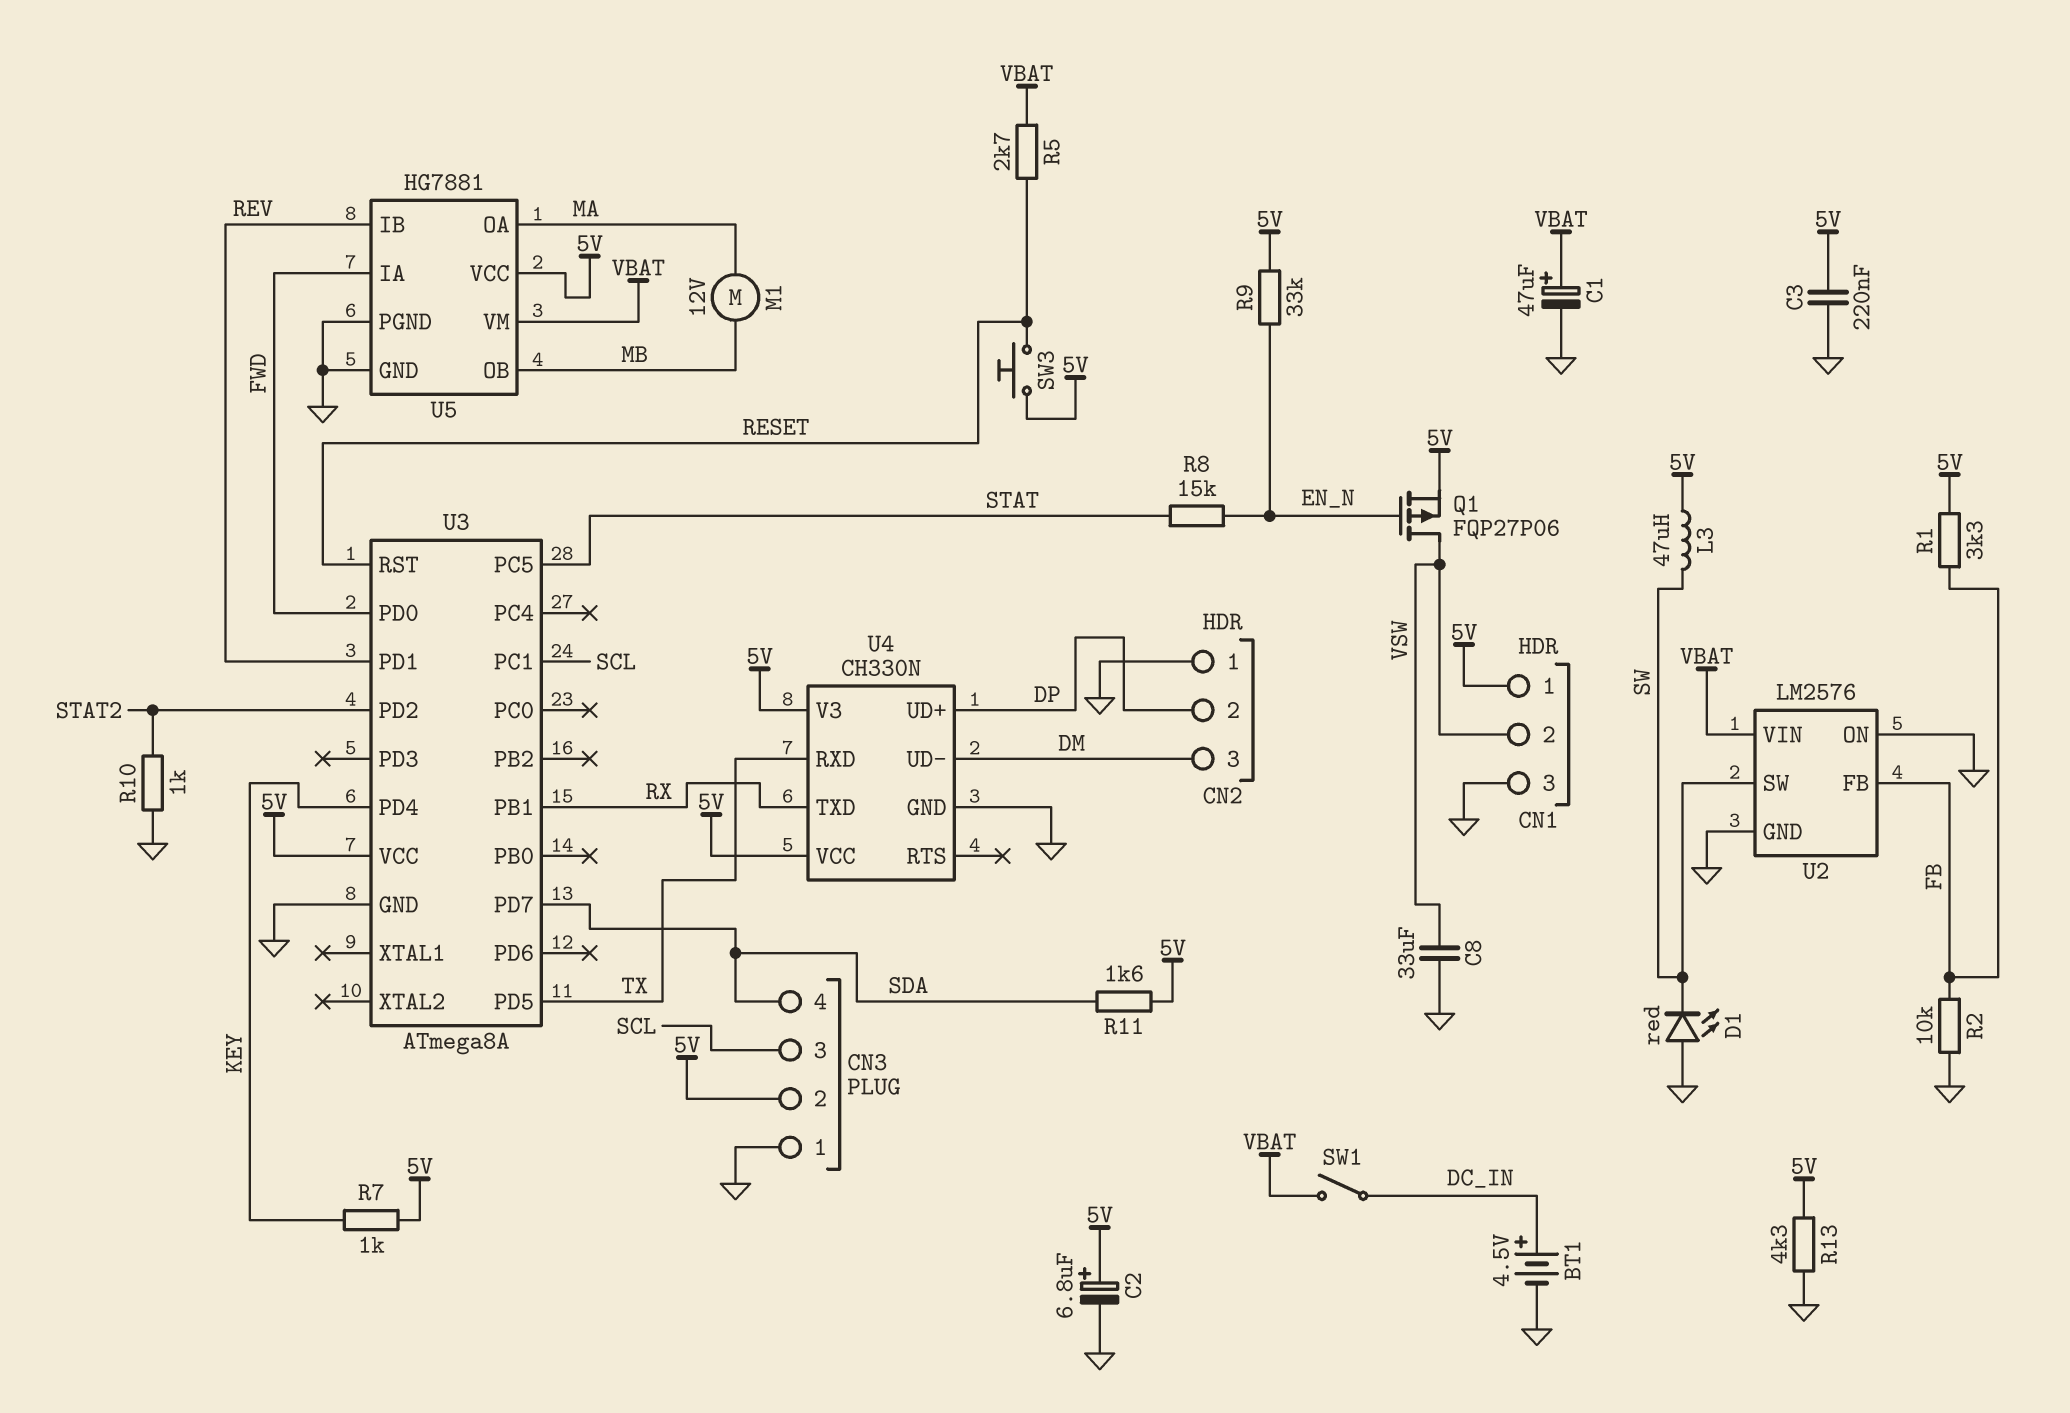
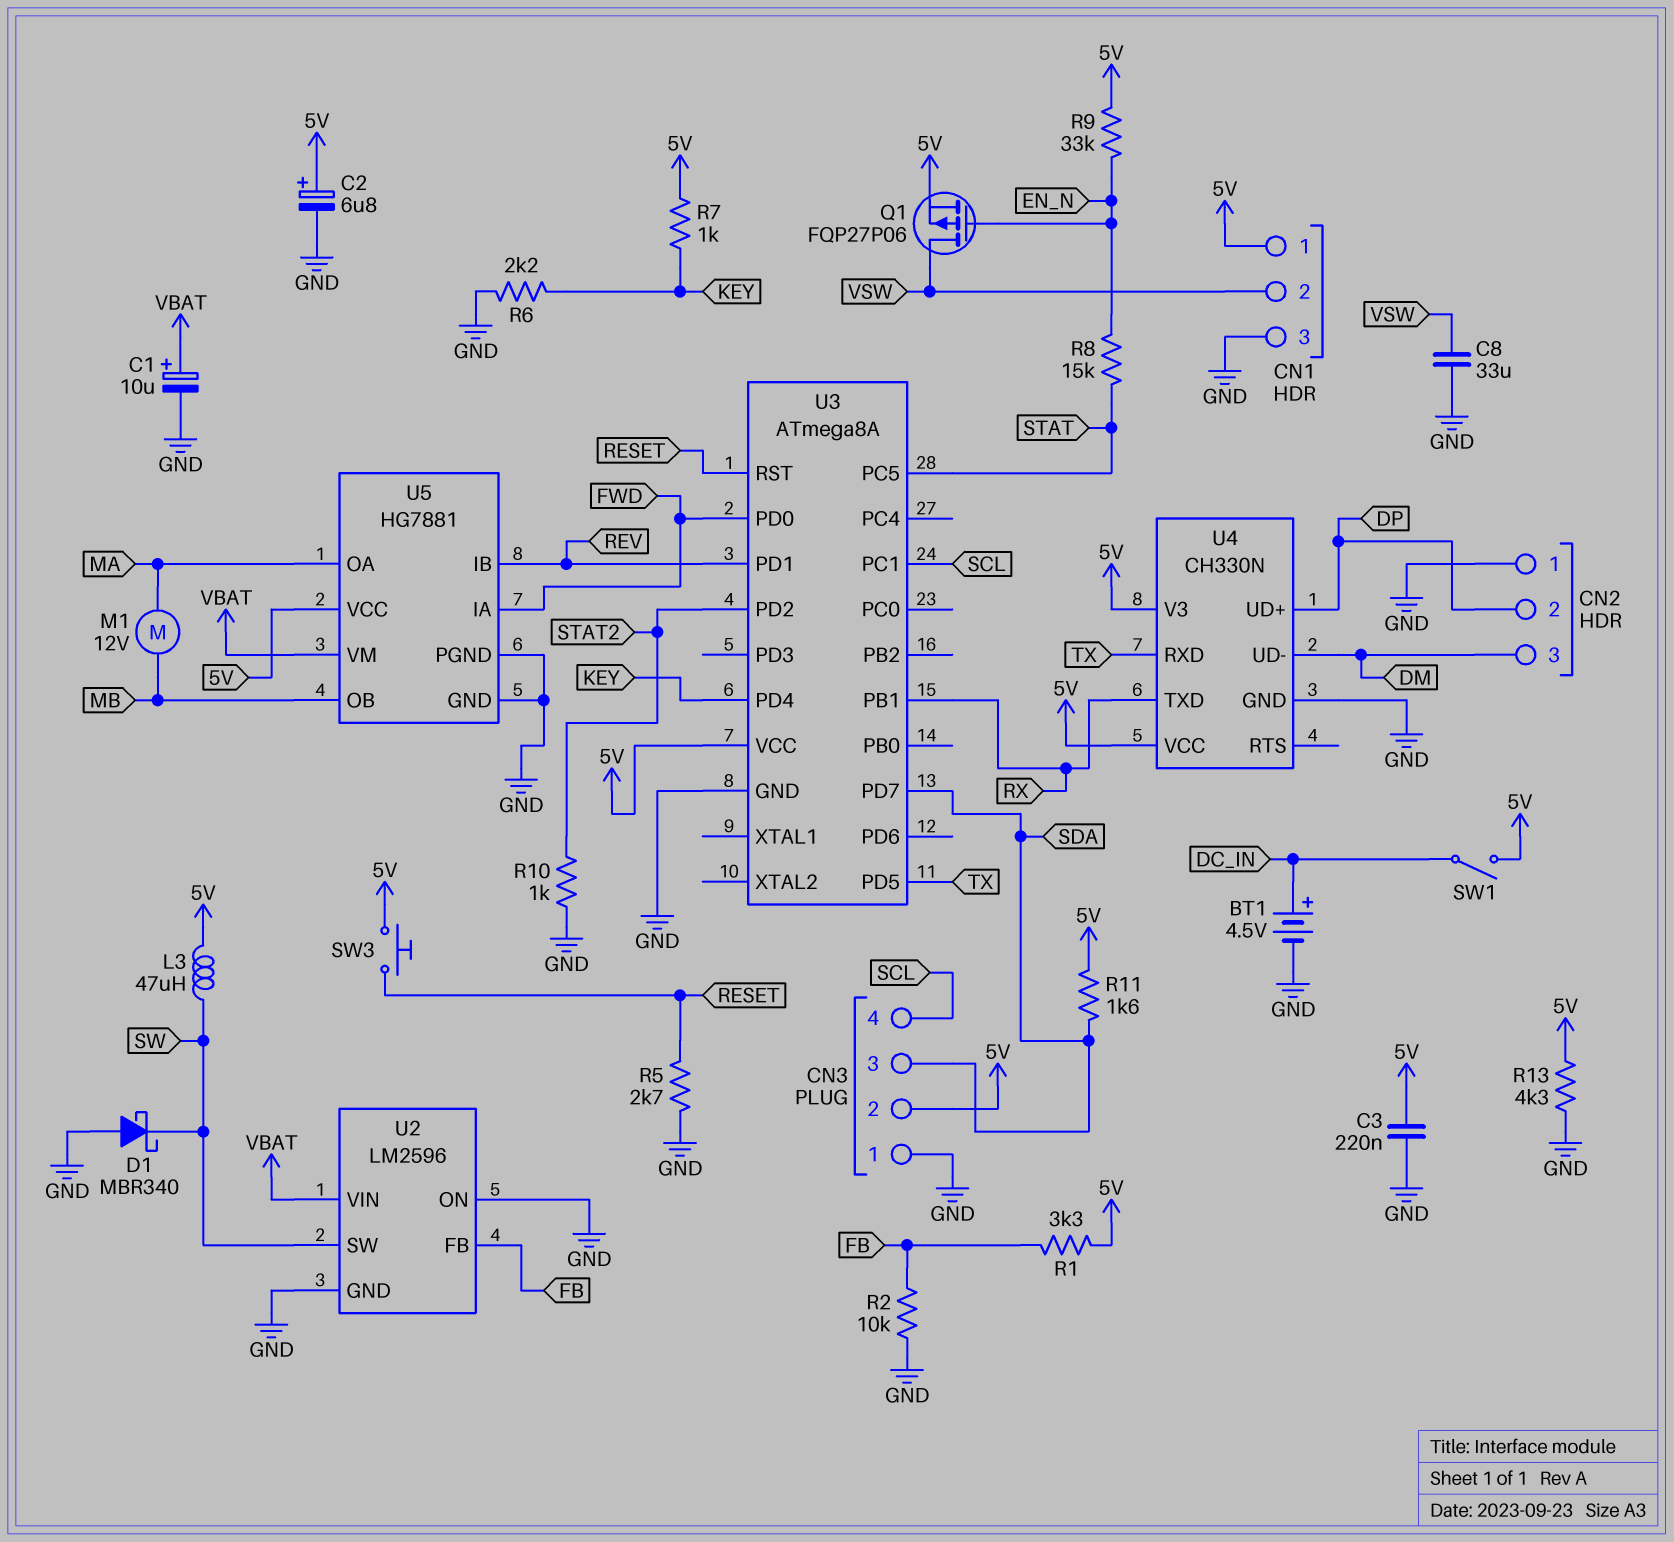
C1: 47uF (plus VBAT, minus GND) -> 10uF (plus VBAT, minus GND)
CN3 pin 3: SCL -> SDA
CN3 pin 4: SDA -> SCL
D1: LED red (A GND, K SW) -> schottky MBR340 (A GND, K SW)
R5: 2.7k (RESET, VBAT) -> 2.7k (GND, RESET)
R6: none -> 2.2k (GND, KEY)
SW1: switch (DC_IN, VBAT) -> switch (5V, DC_IN)
U2: LM2576 -> LM2596

